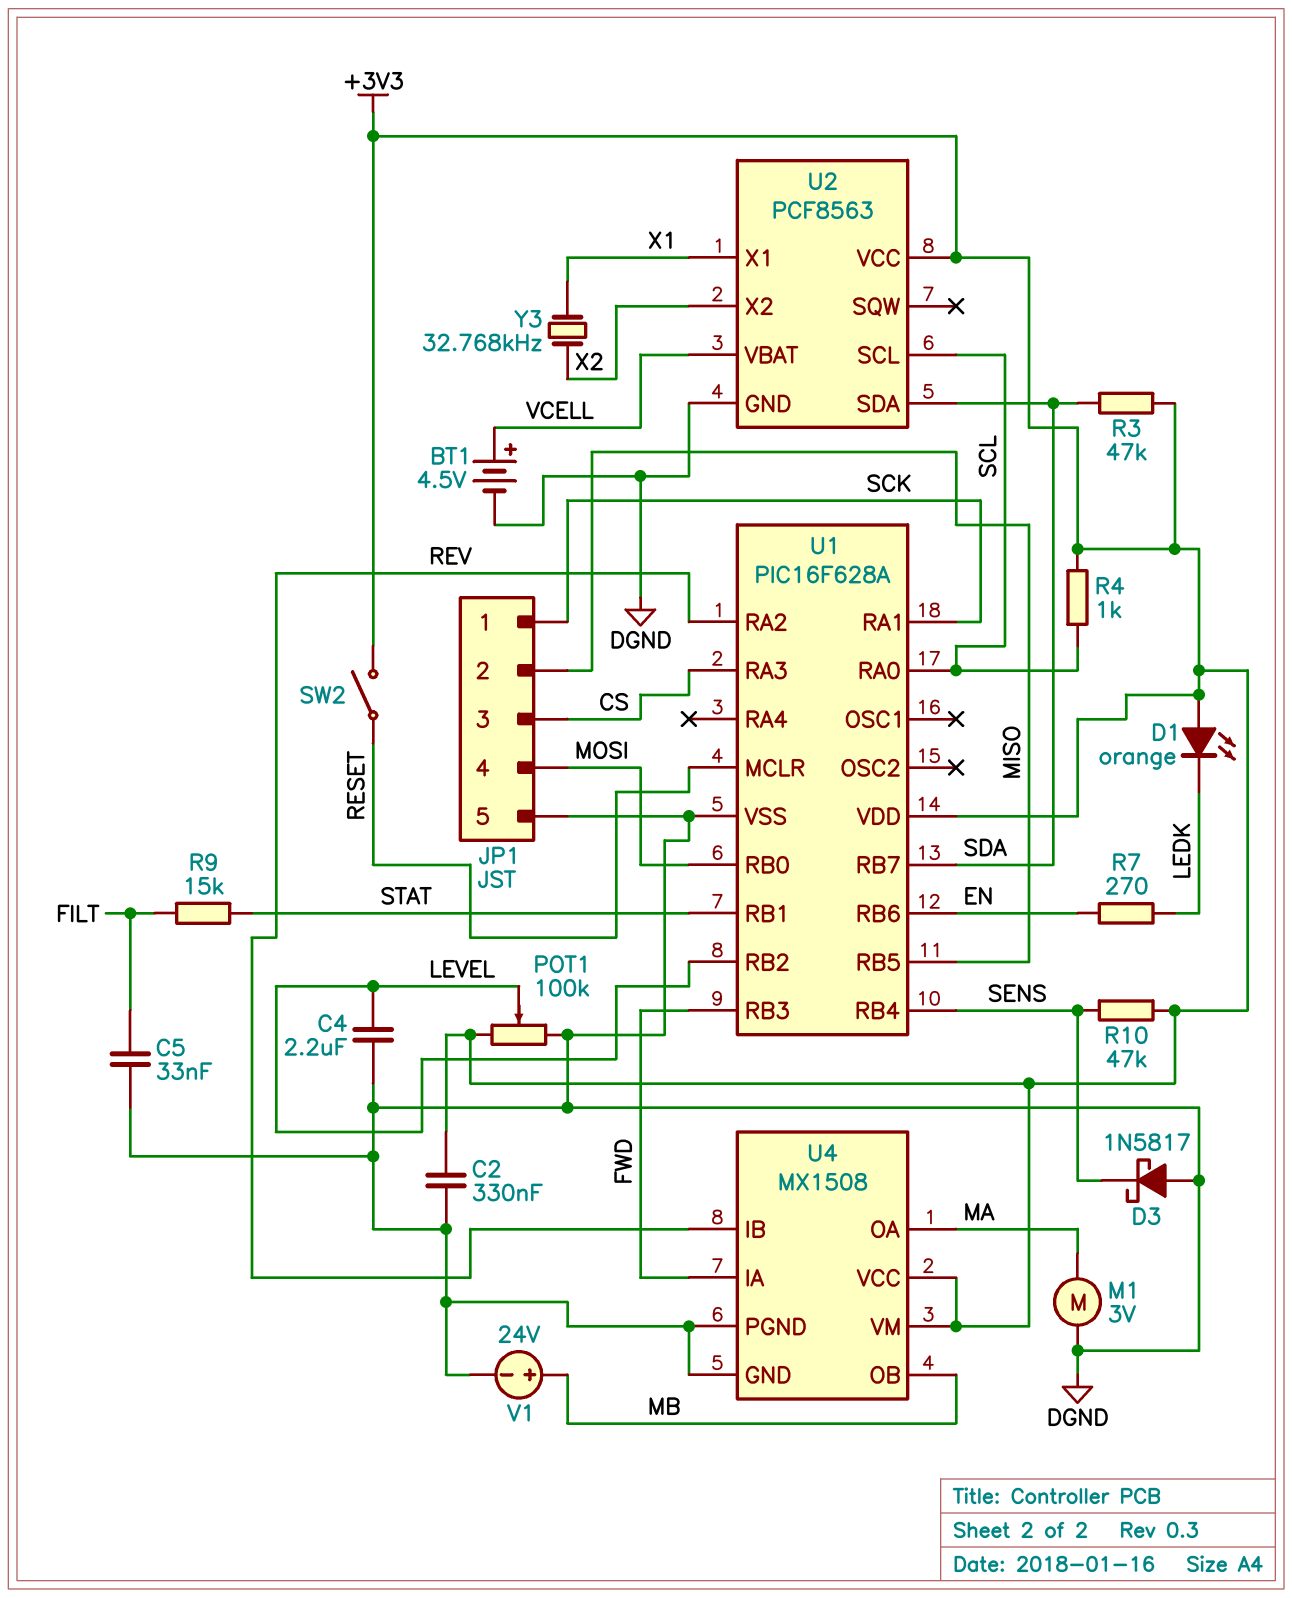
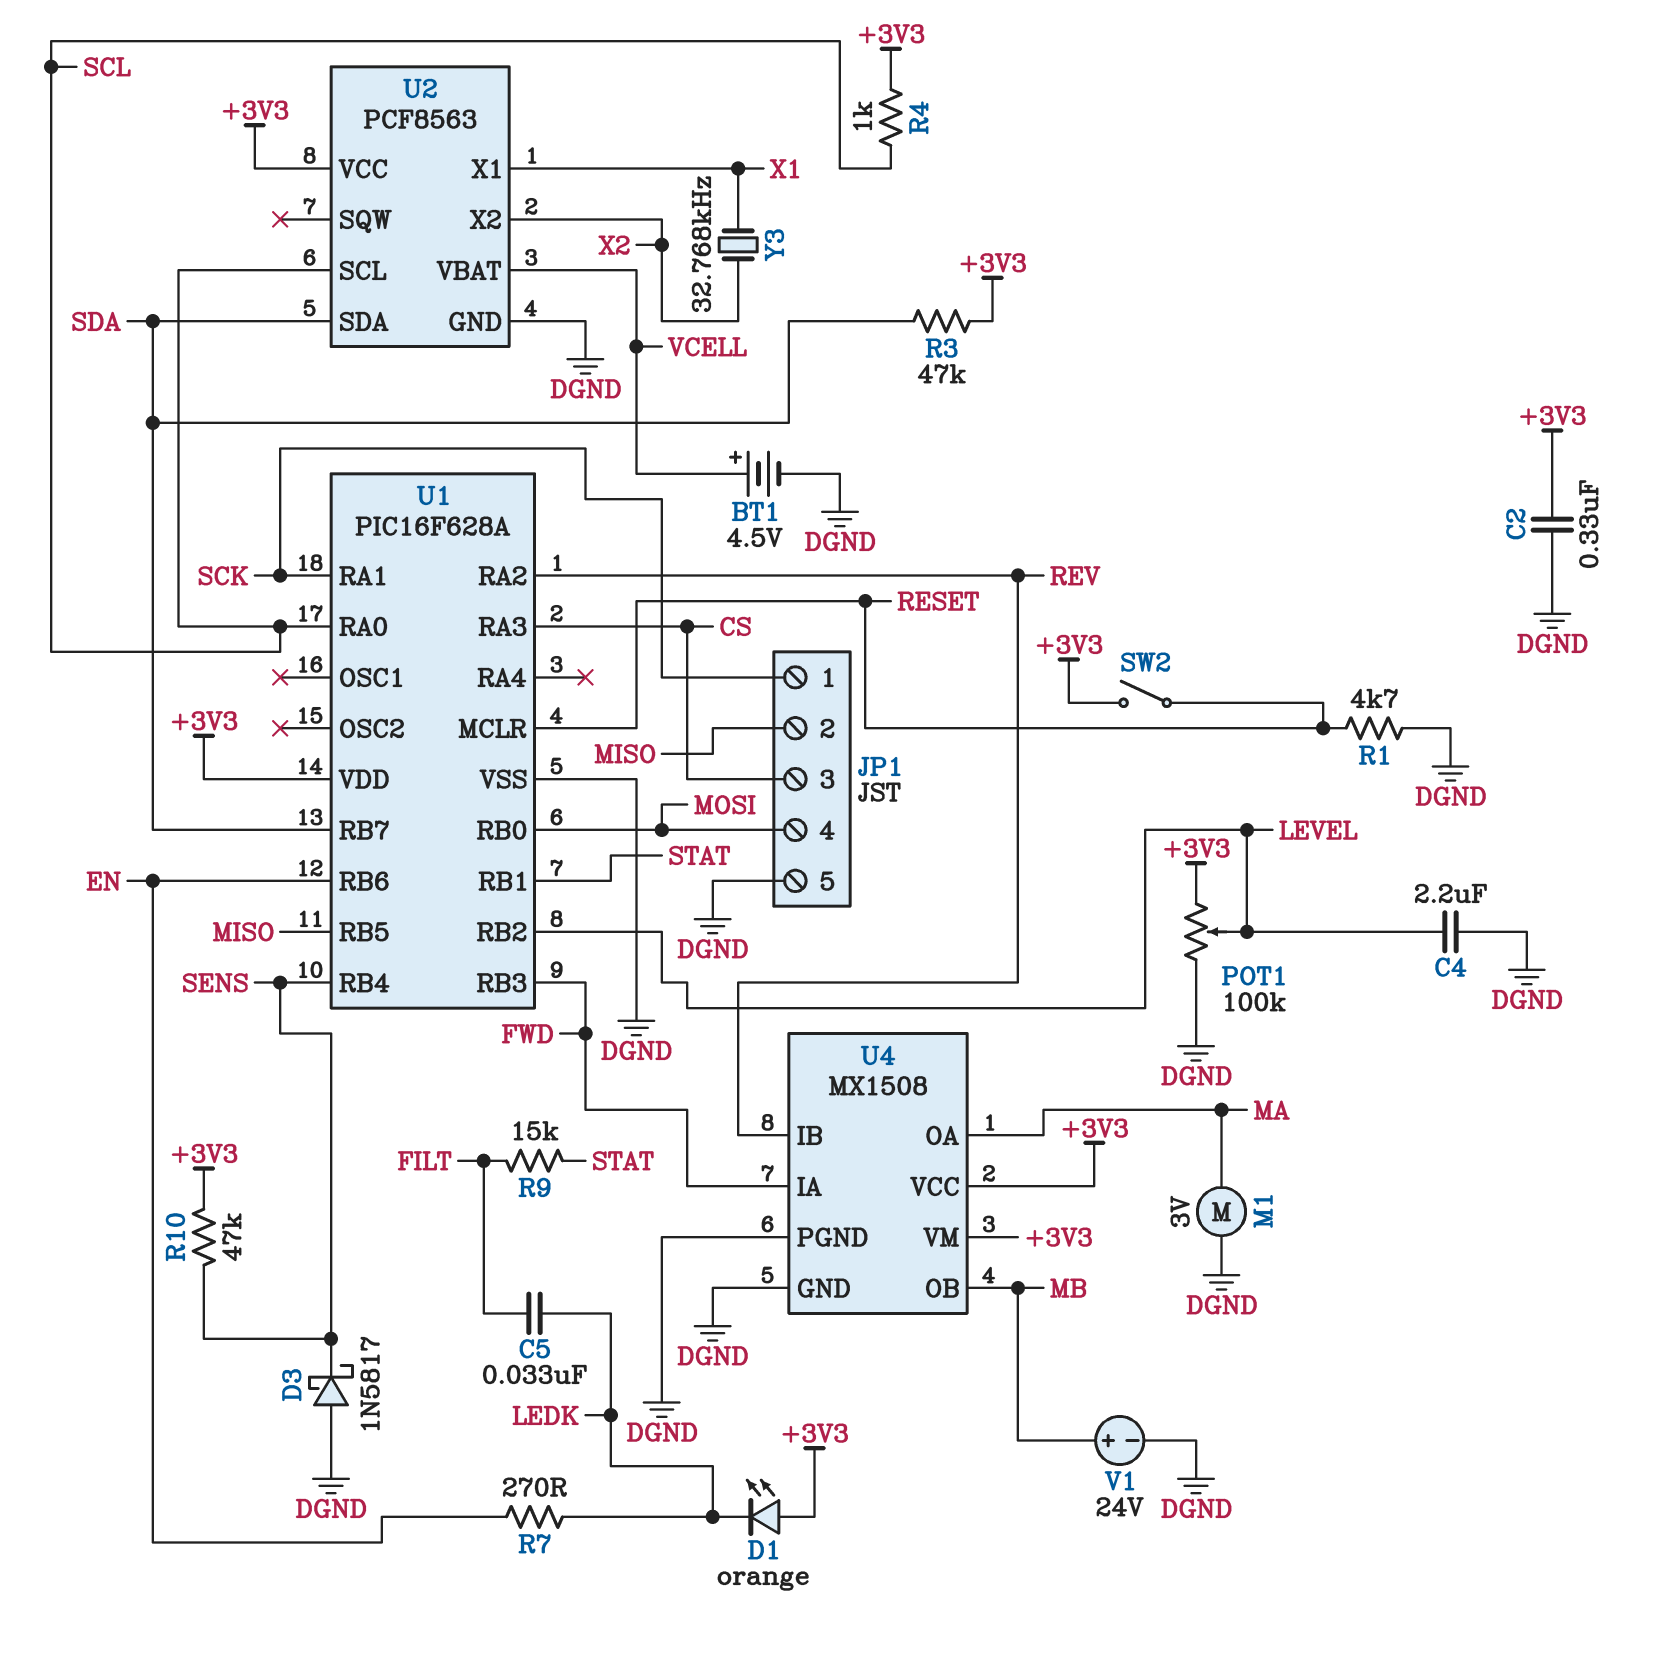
C5: 33nF (DGND, FILT) -> 33nF (FILT, LEDK)
R1: none -> 4.7k (DGND, RESET)

